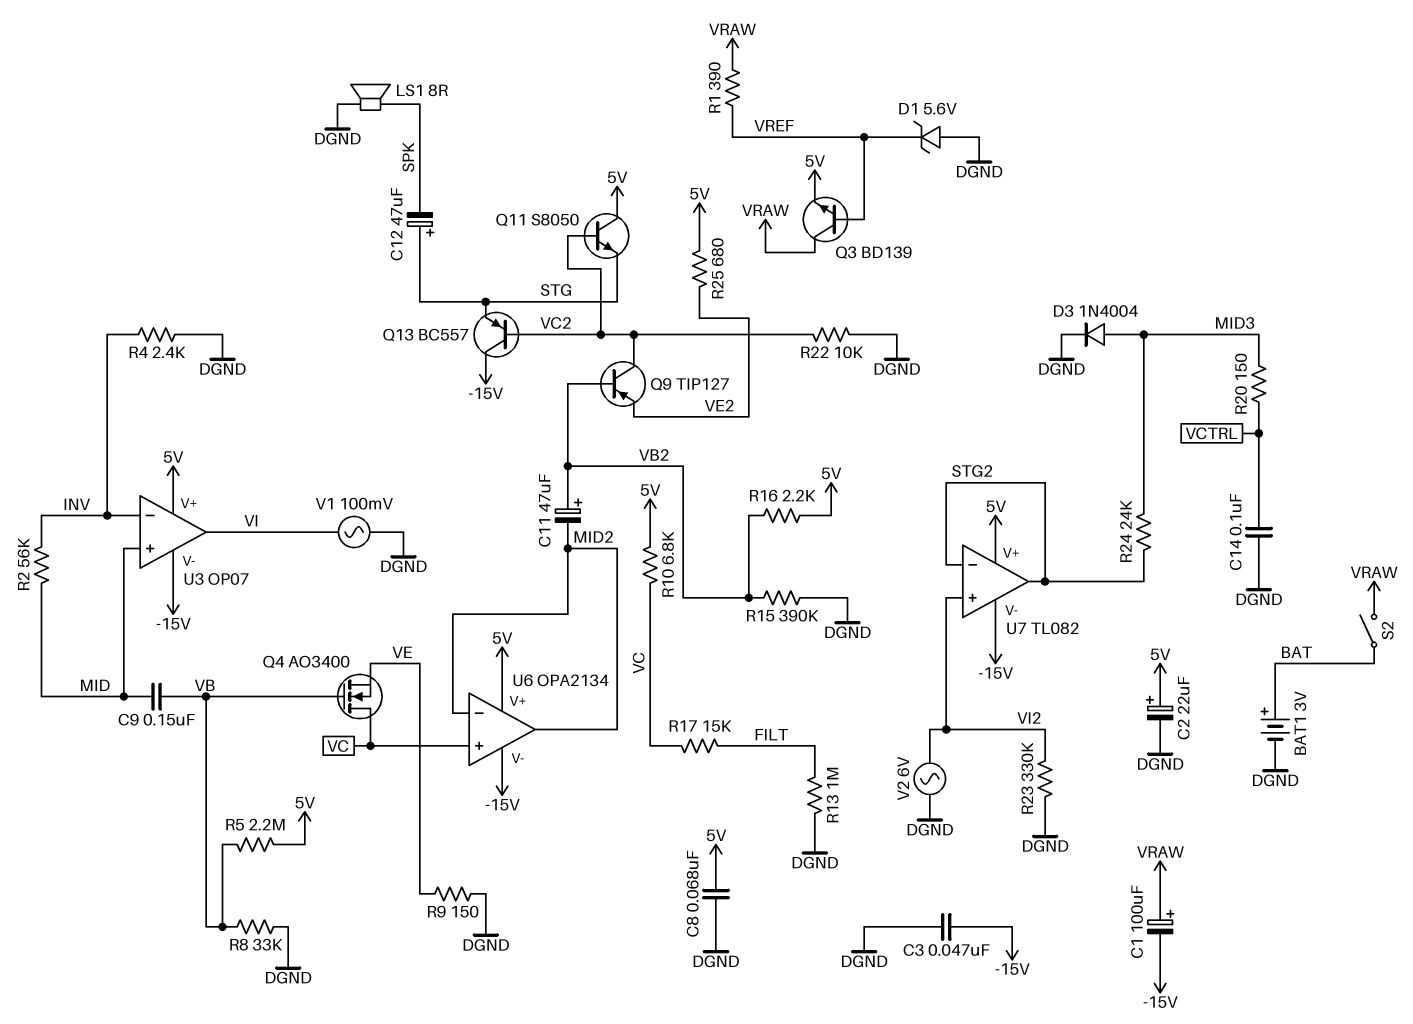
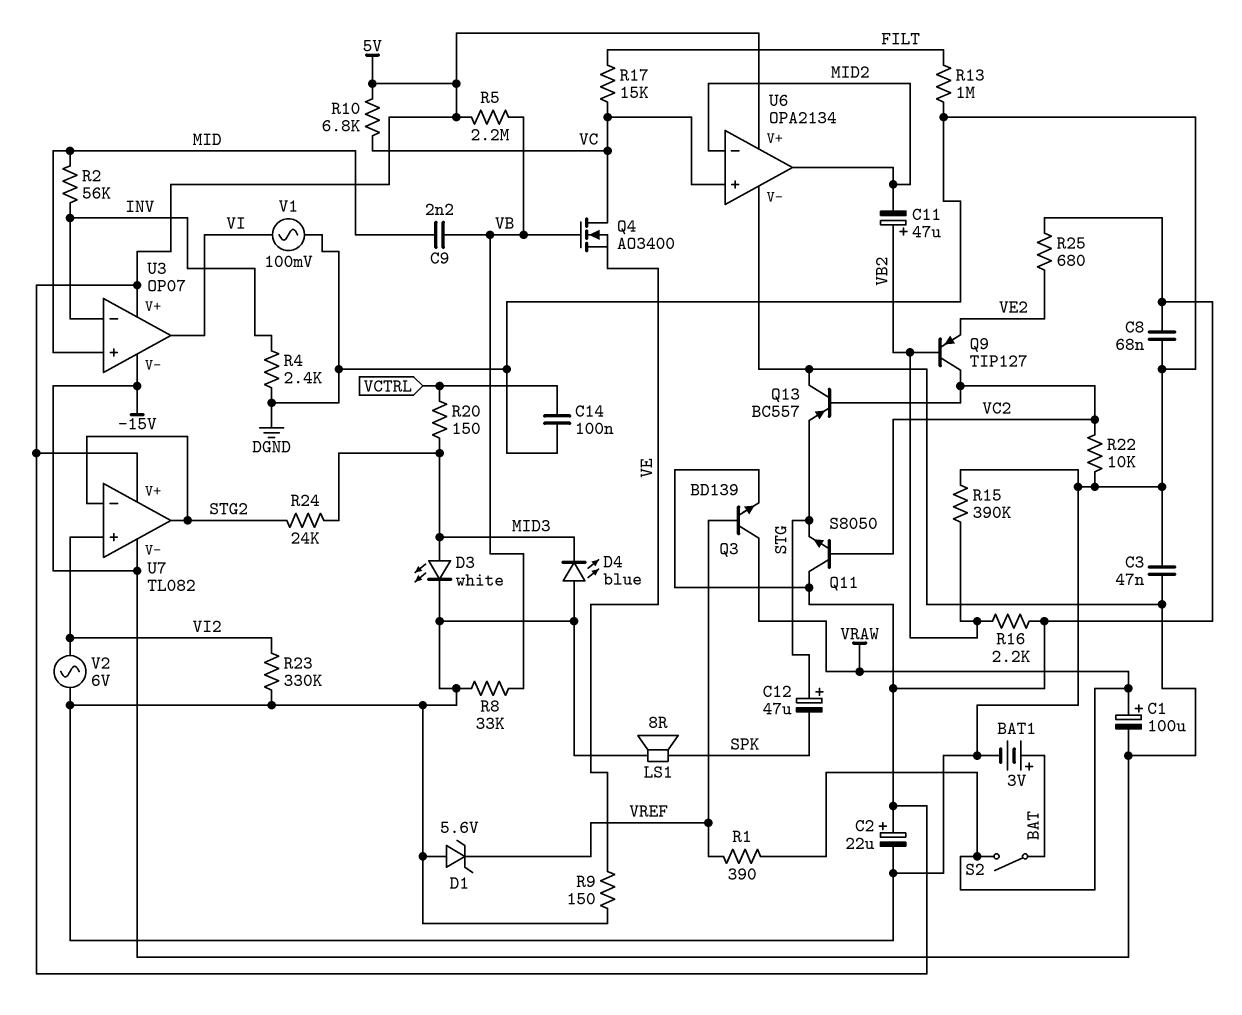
C9: 150nF (MID, VB) -> 2.2nF (MID, VB)
D3: diode 1N4004 (A MID3, K DGND) -> LED white (A MID3, K DGND)
D4: none -> LED blue (A DGND, K MID3)

